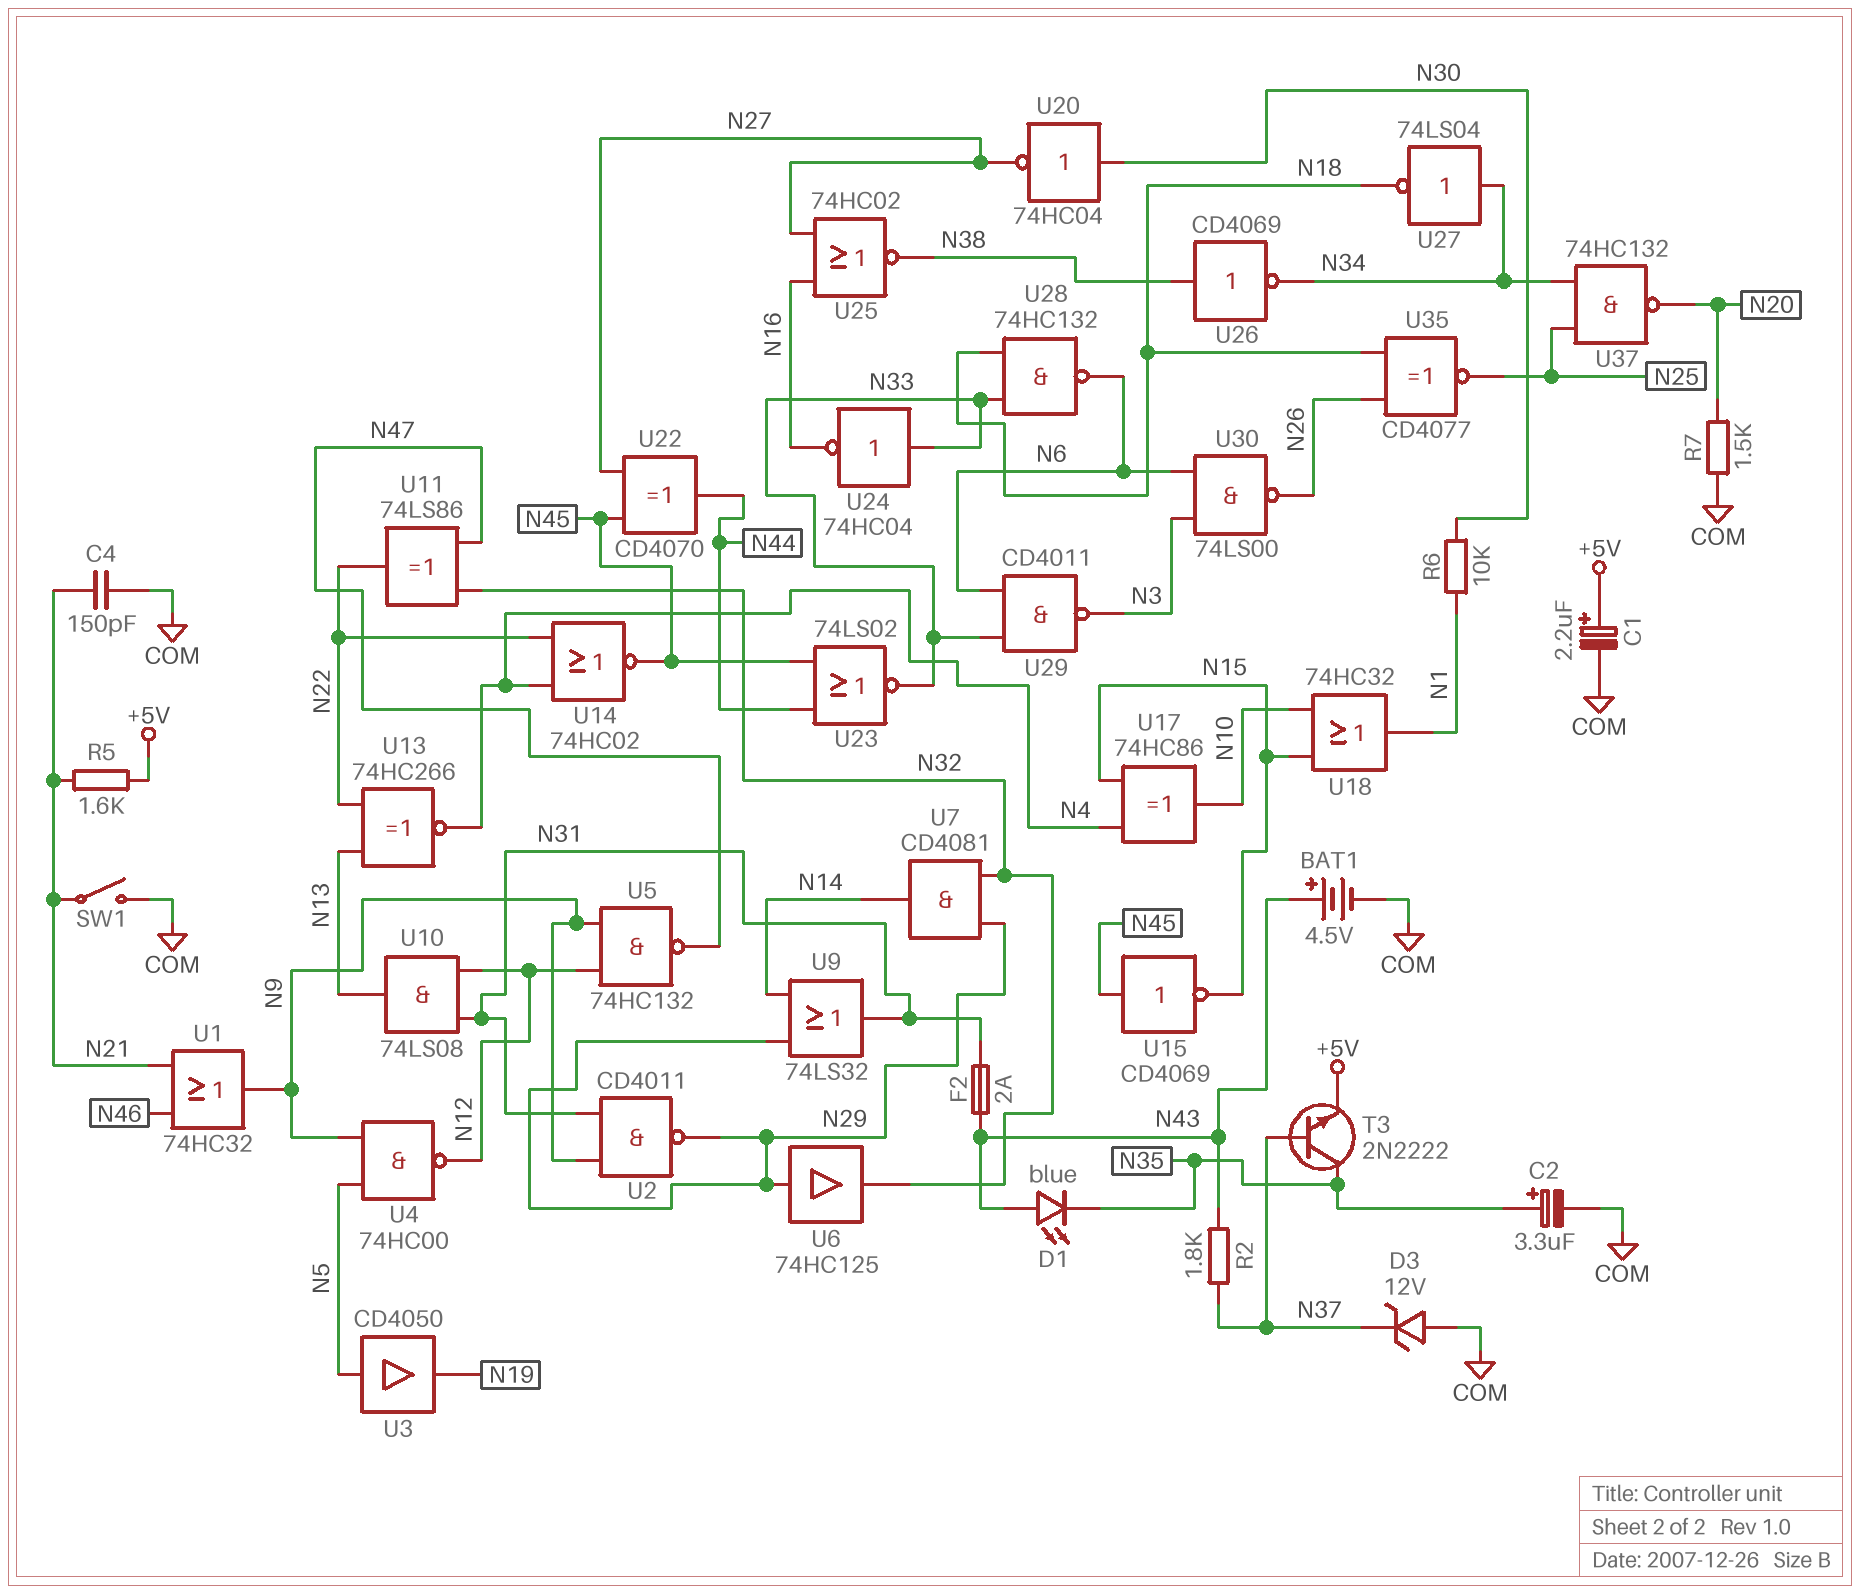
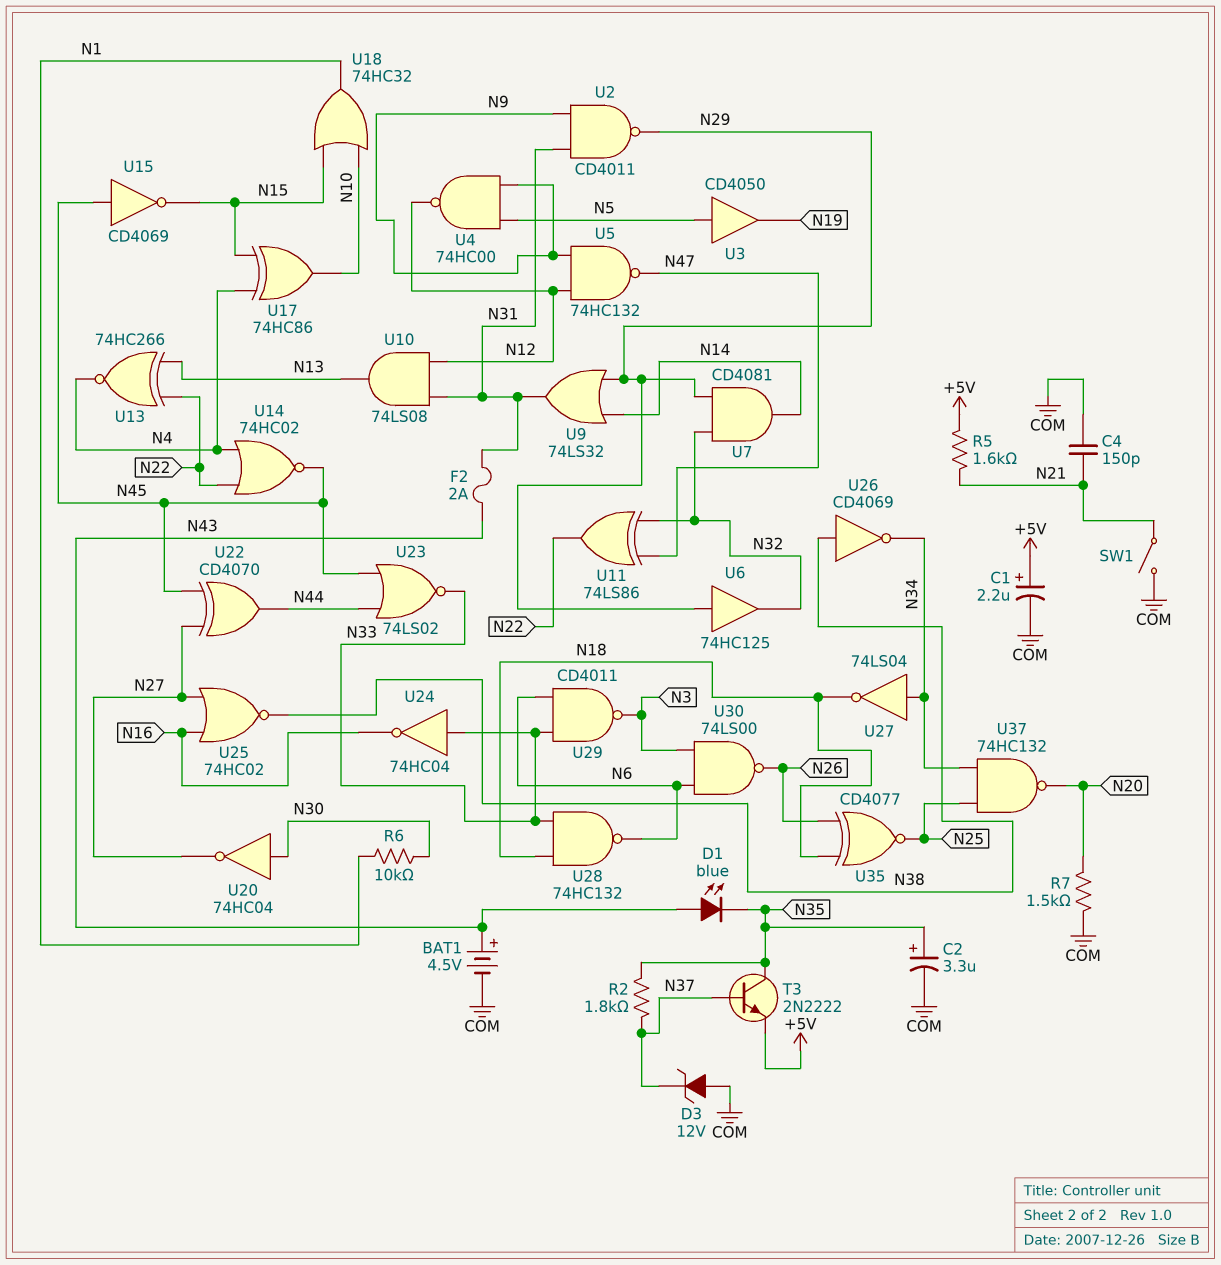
R2: 1.8k (N37, N43) -> 1.8k (N35, N37)
U1: OR 74HC32 (in N21, in N46, out N9) -> none

